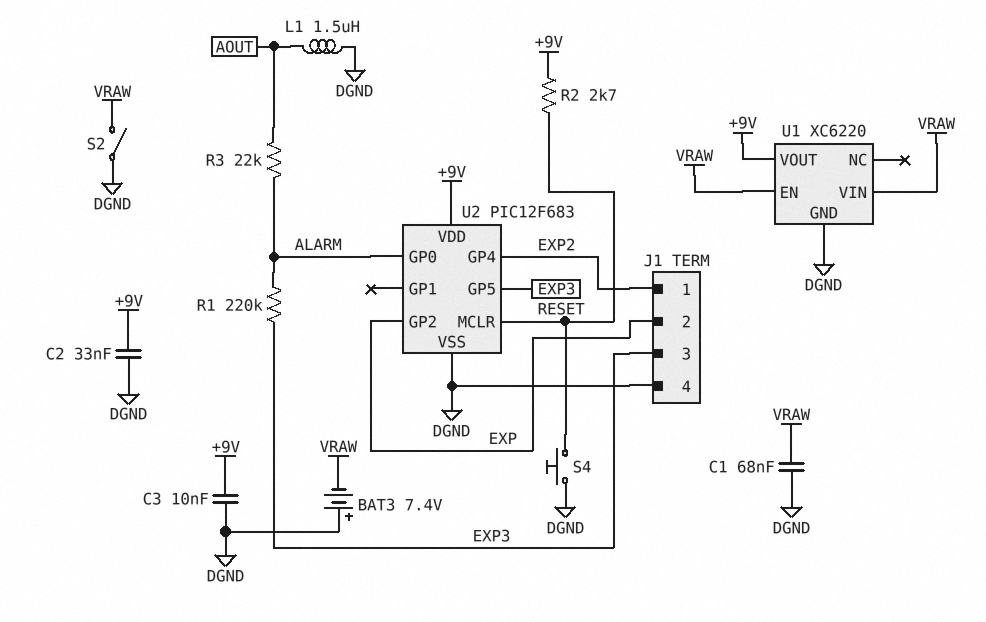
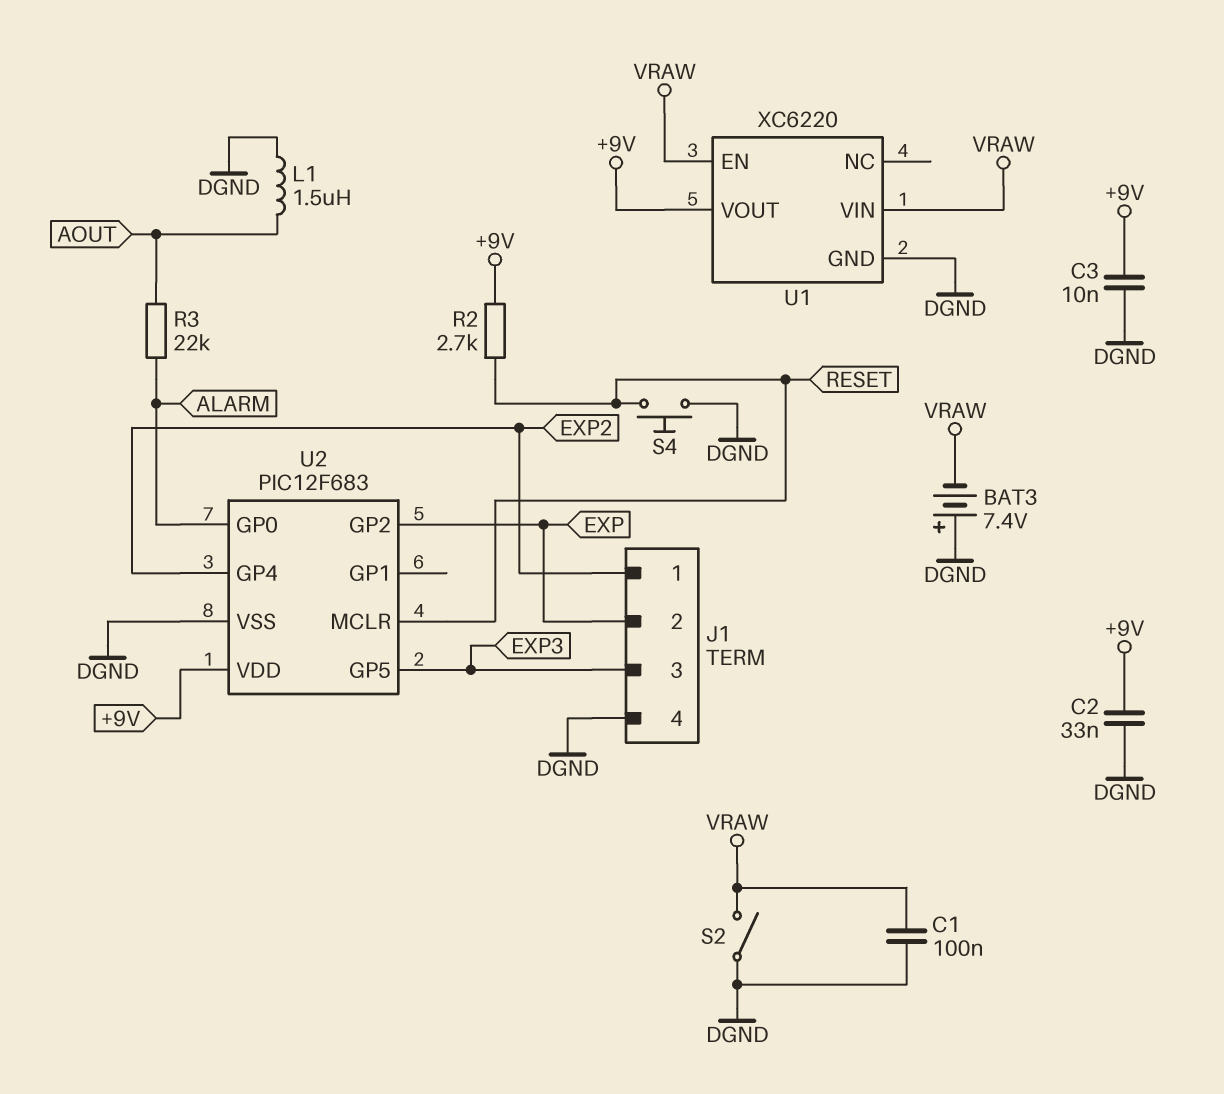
C1: 68nF (DGND, VRAW) -> 100nF (DGND, VRAW)
R1: 220k (ALARM, EXP3) -> none

